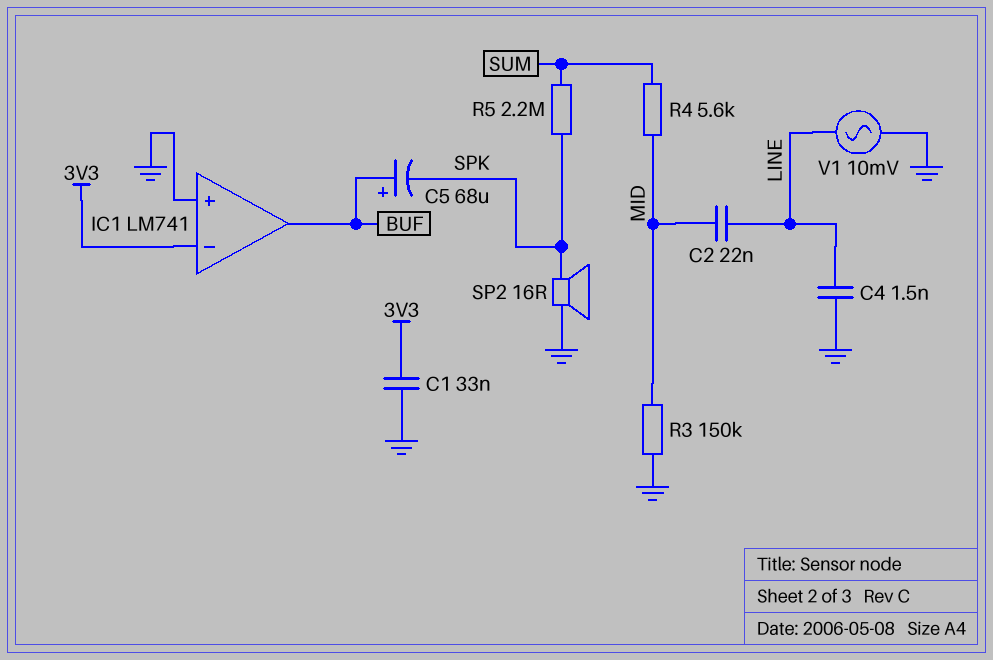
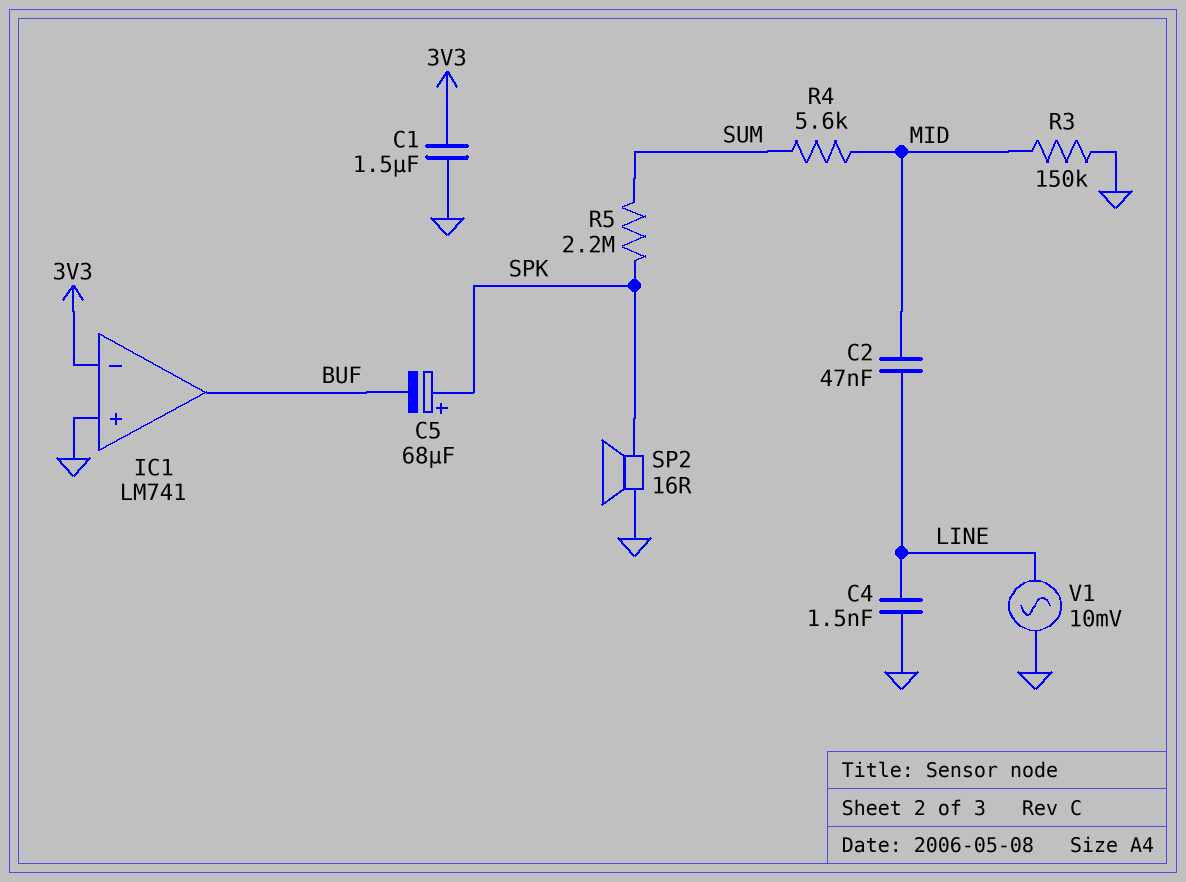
C1: 33nF (3V3, GND) -> 1.5uF (3V3, GND)
C2: 22nF (LINE, MID) -> 47nF (LINE, MID)
C5: 68uF (plus BUF, minus SPK) -> 68uF (plus SPK, minus BUF)

